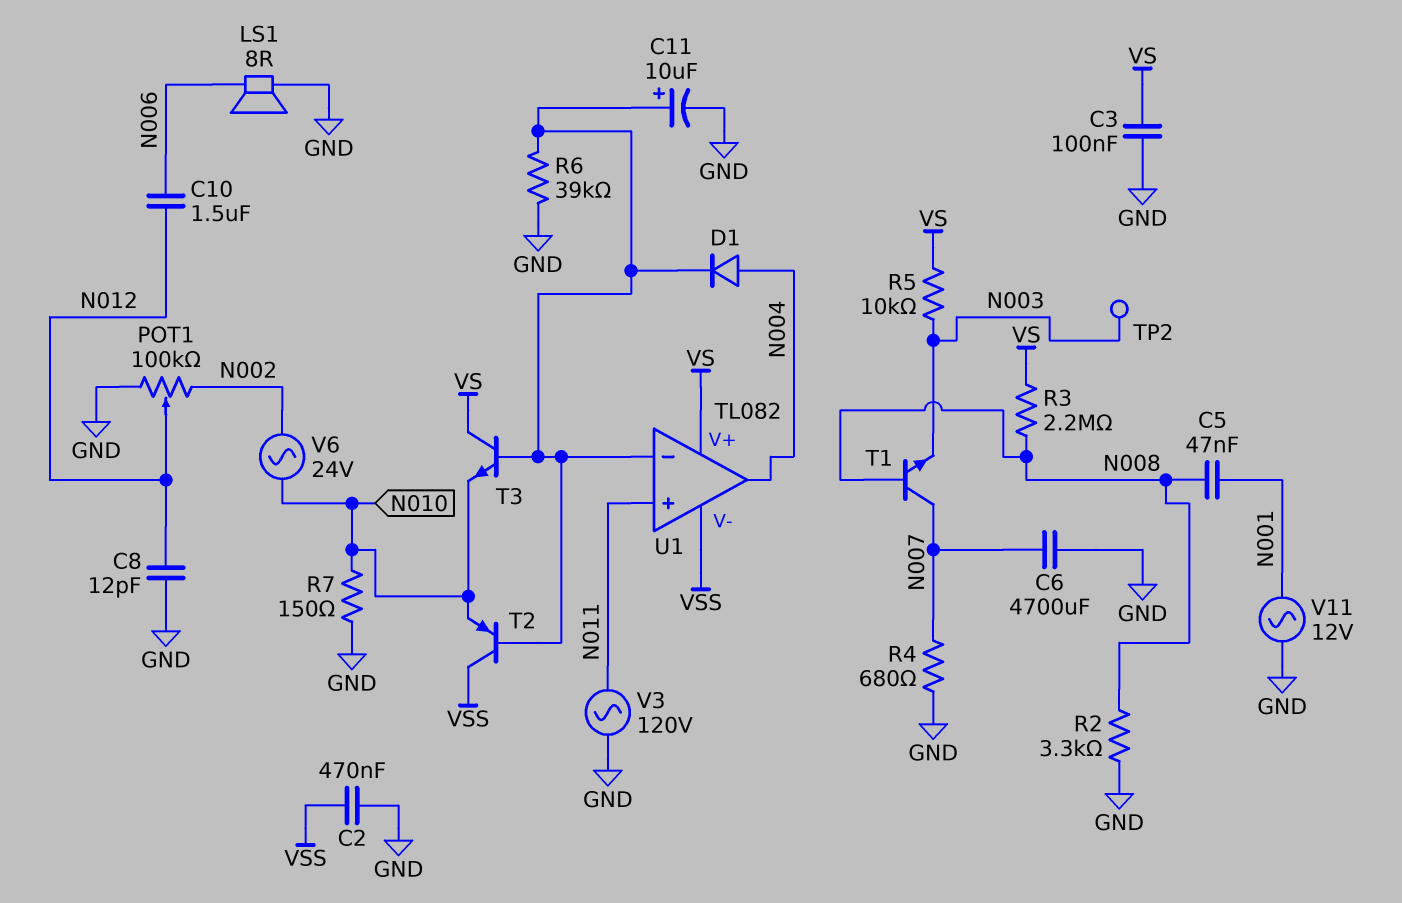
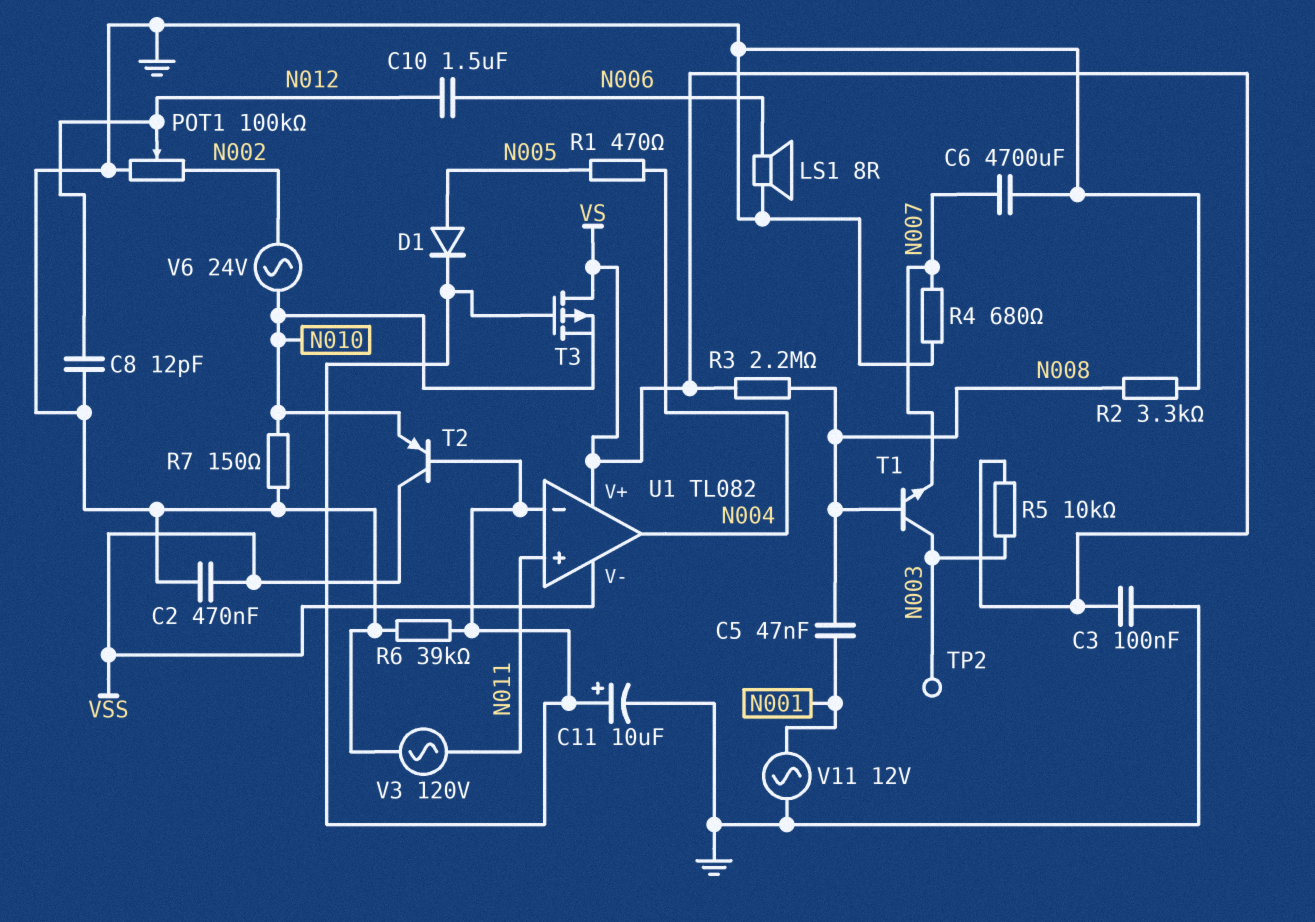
D1: diode (A N004, K U1/in-) -> diode (A N005, K U1/in-)
R1: none -> 470 (N004, N005)
T1: NPN (B N008, C N007, E N003) -> NPN (B N008, C N003, E N007)
T3: NPN (B U1/in-, C VS, E N010) -> PMOS (G U1/in-, D VS, S N010)

